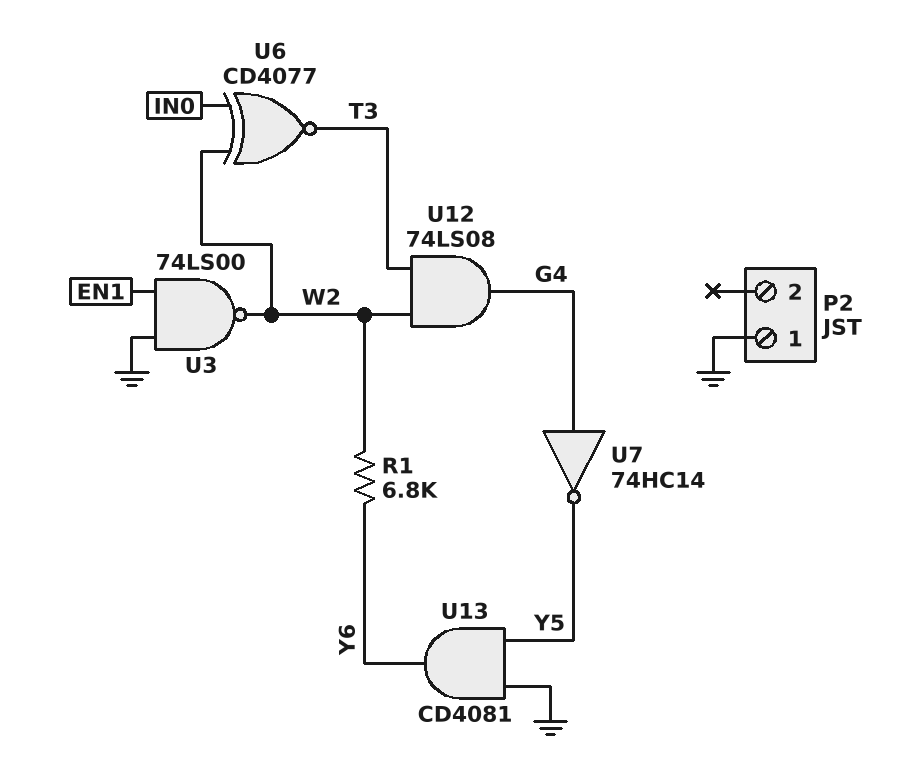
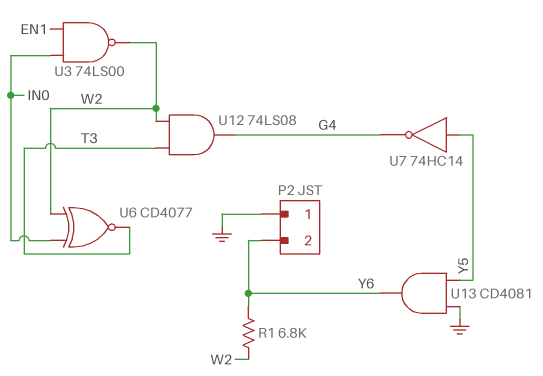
P2 pin 2: none -> Y6
U3: NAND 74LS00 (in EN1, in GND, out W2) -> NAND 74LS00 (in EN1, in IN0, out W2)
U7: NOT 74HC14 (in G4, out Y5) -> NOT 74HC14 (in Y5, out G4)

